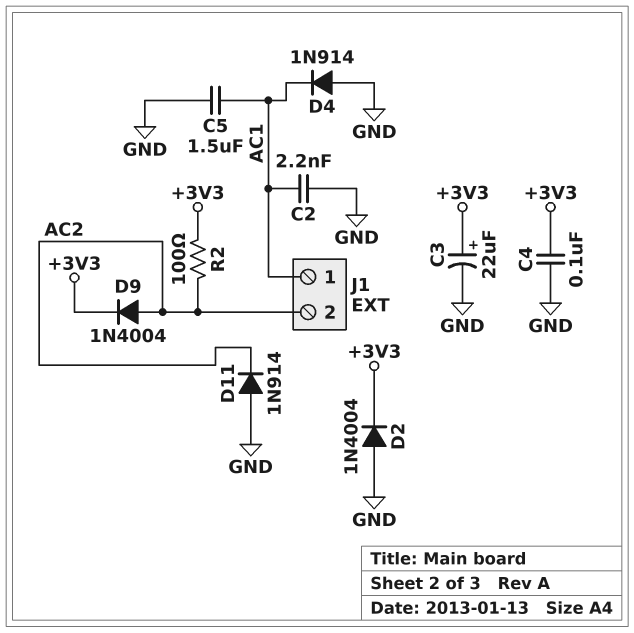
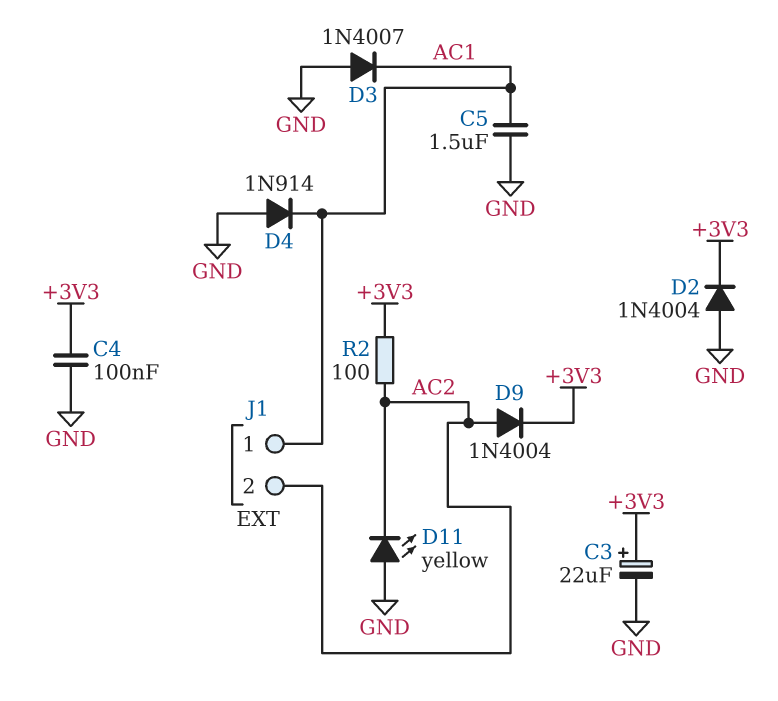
C2: 2.2nF (AC1, GND) -> none
D3: none -> diode 1N4007 (A GND, K AC1)
D11: diode 1N914 (A GND, K AC2) -> LED yellow (A GND, K AC2)

